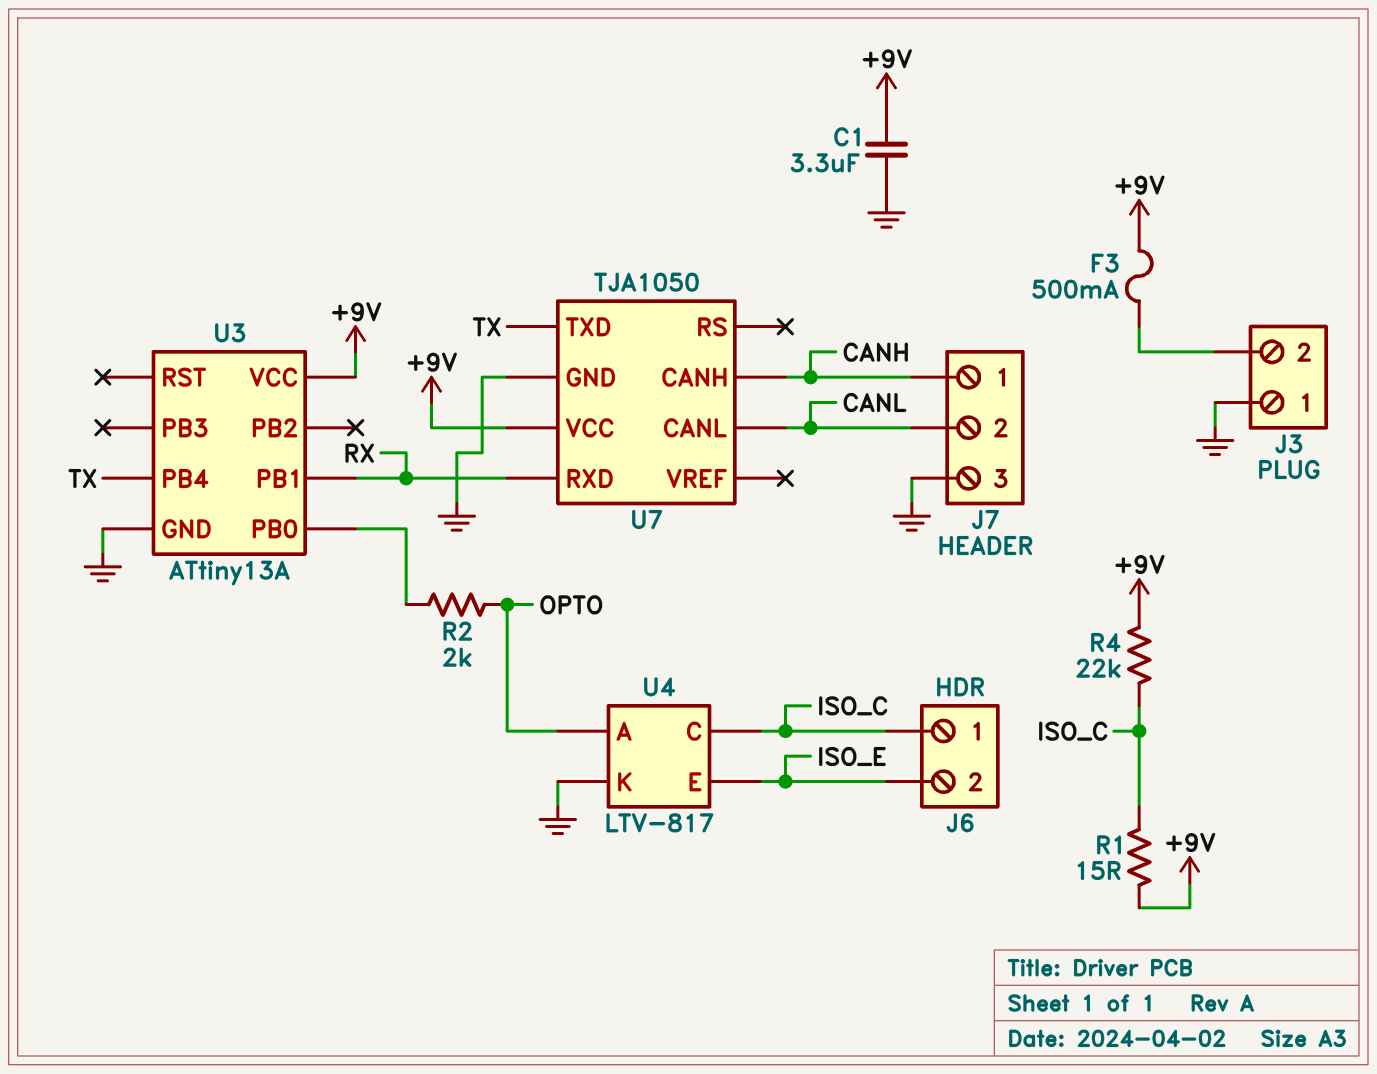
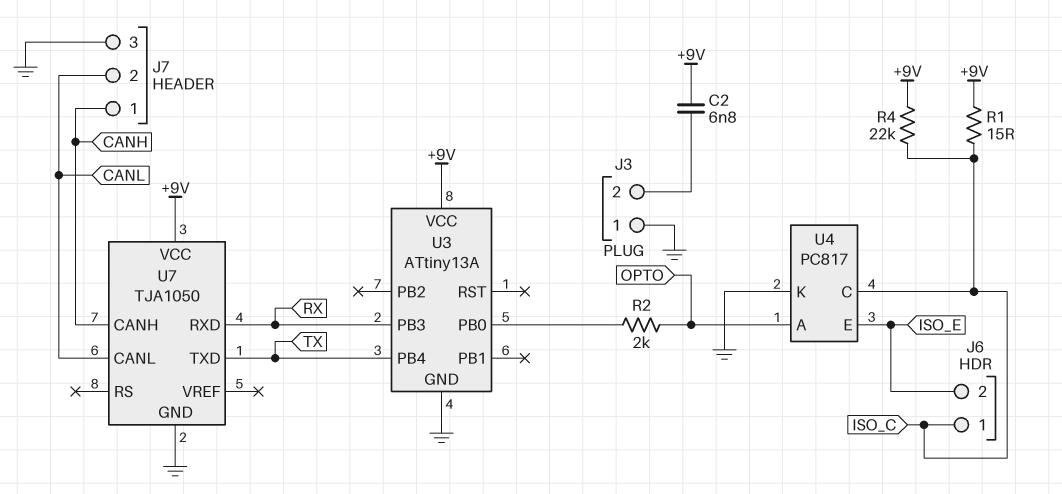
C1: 3.3uF (+9V, GND) -> none
C2: none -> 6.8nF (+9V, J3/2)
F3: 500mA (+9V, J3/2) -> none
U3 pin PB1: RX -> none
U3 pin PB3: none -> RX
U4: LTV-817 -> PC817

